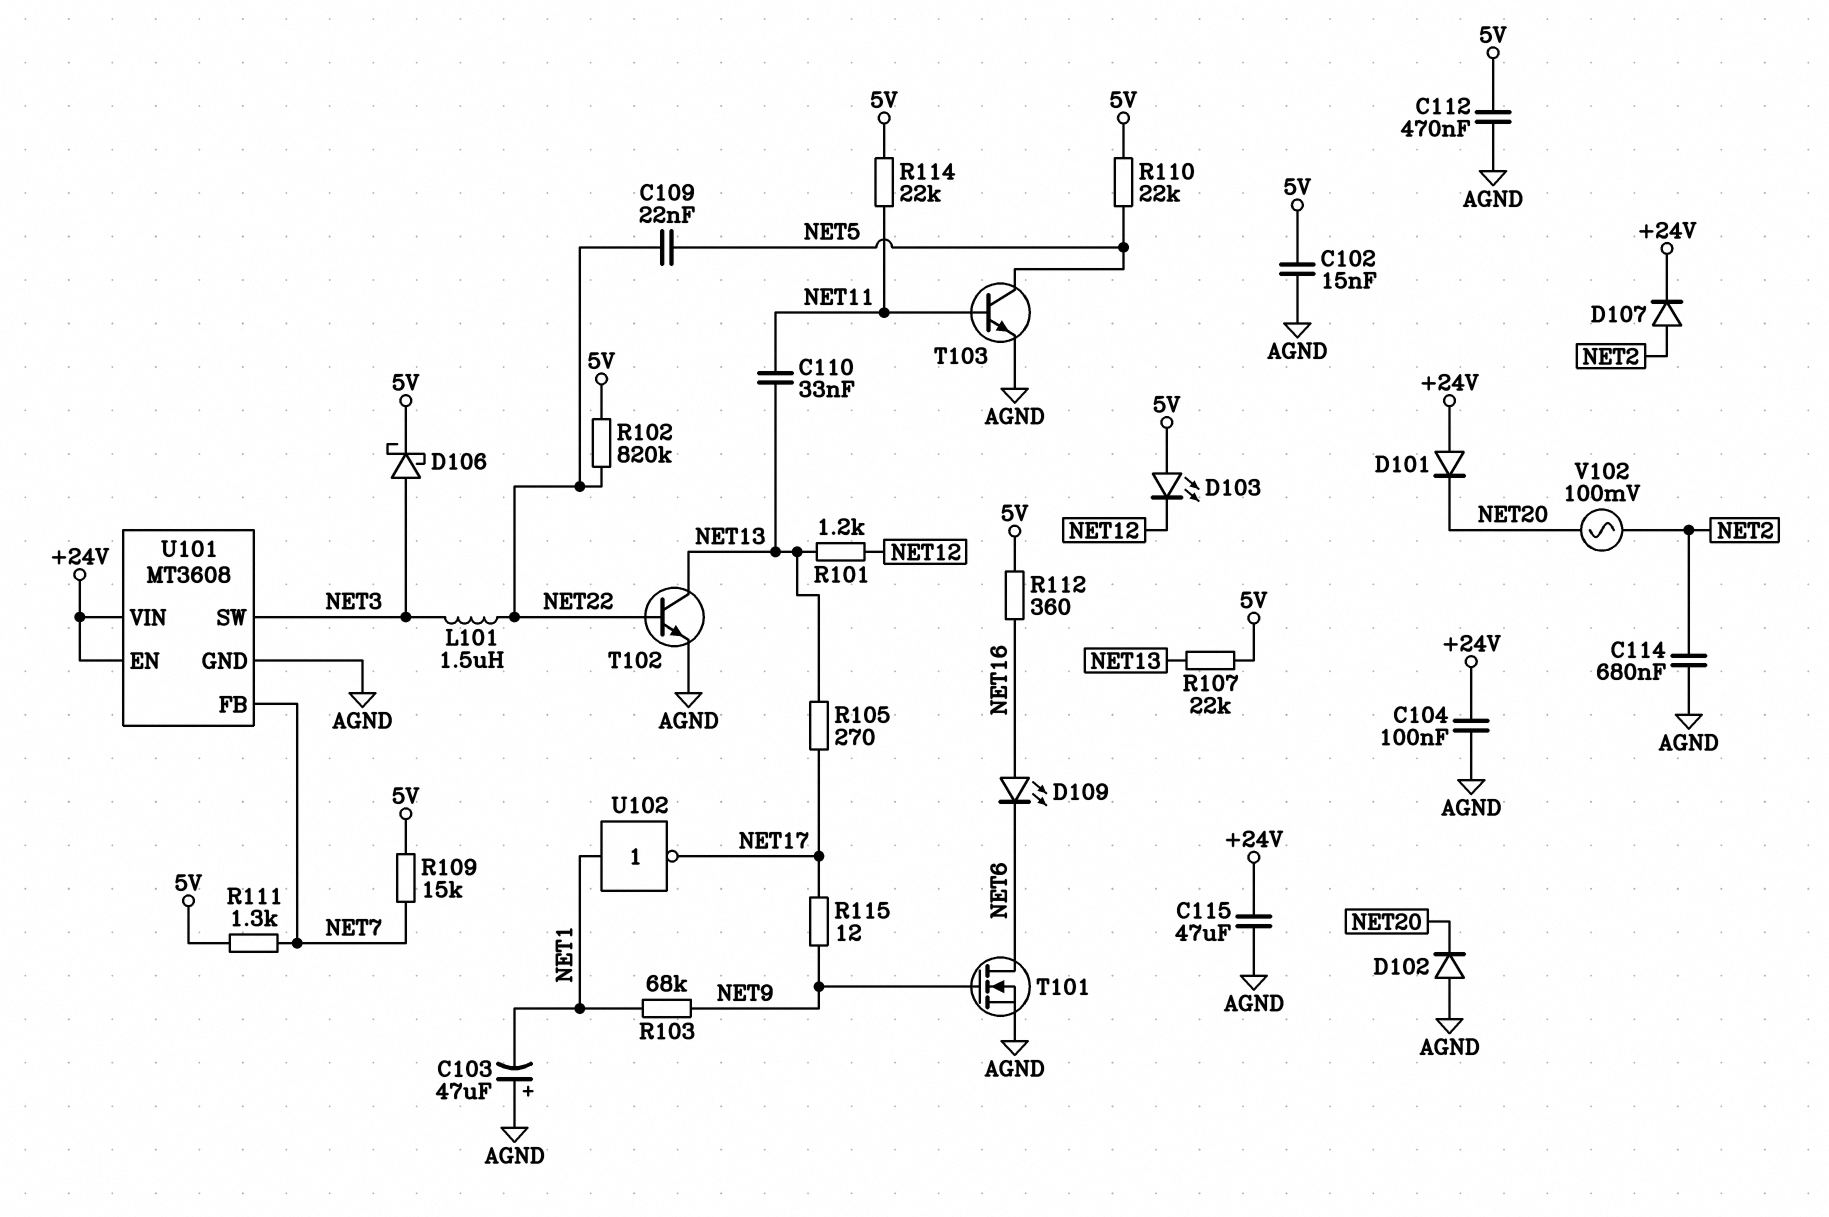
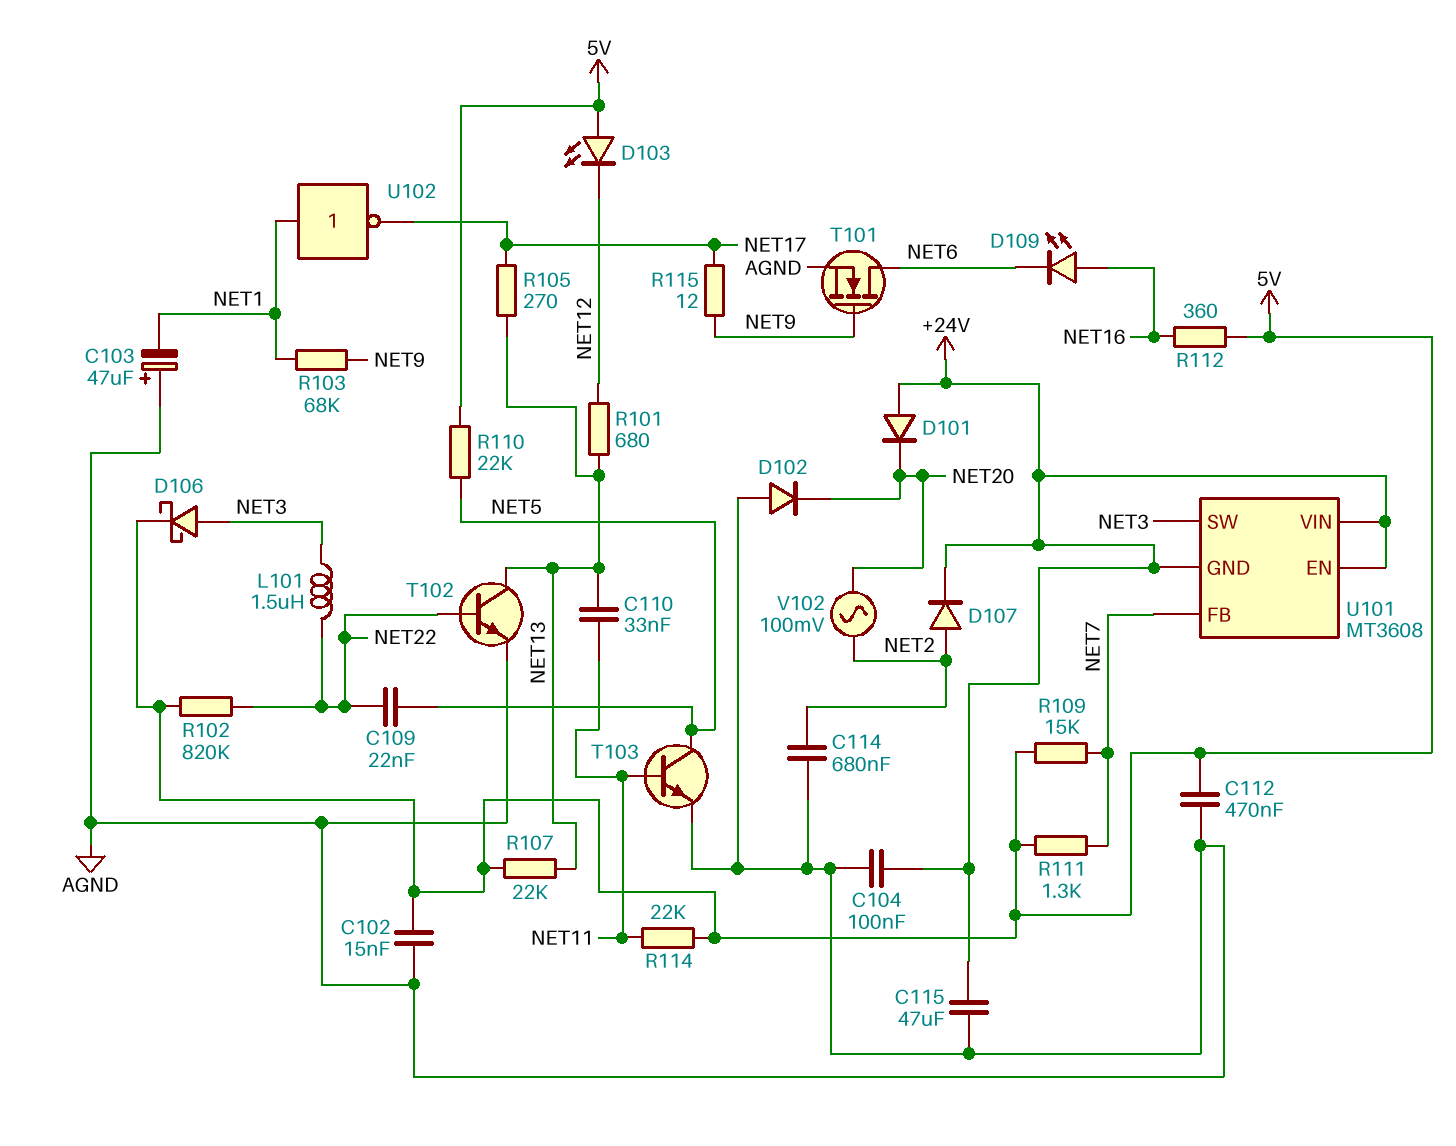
R101: 1.2k (NET12, NET13) -> 680 (NET12, NET13)
U101 pin GND: AGND -> +24V

